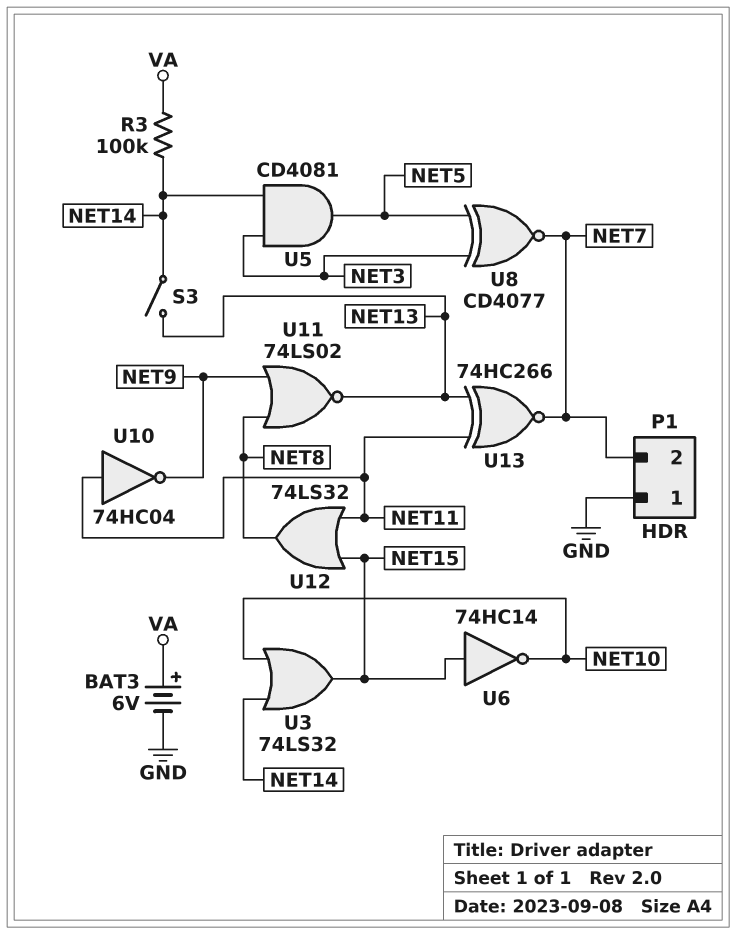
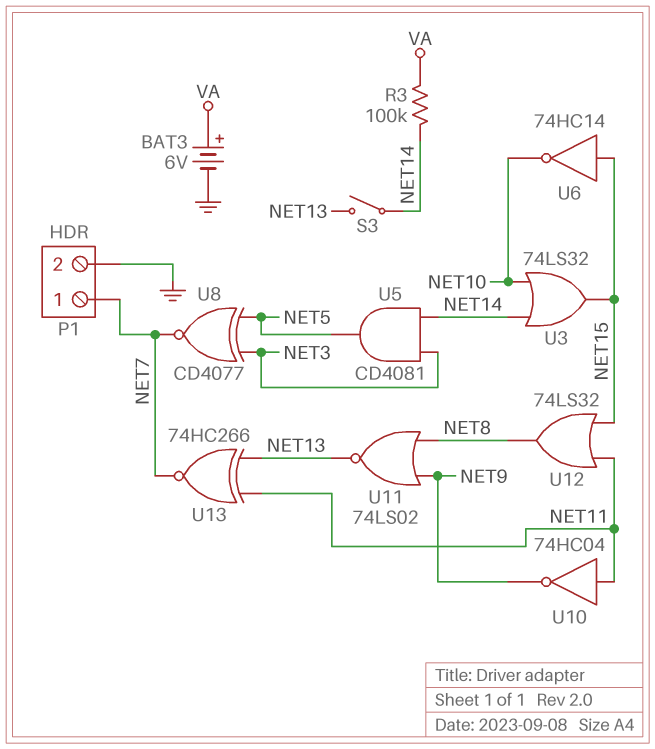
P1 pin 1: GND -> NET7
P1 pin 2: NET7 -> GND

